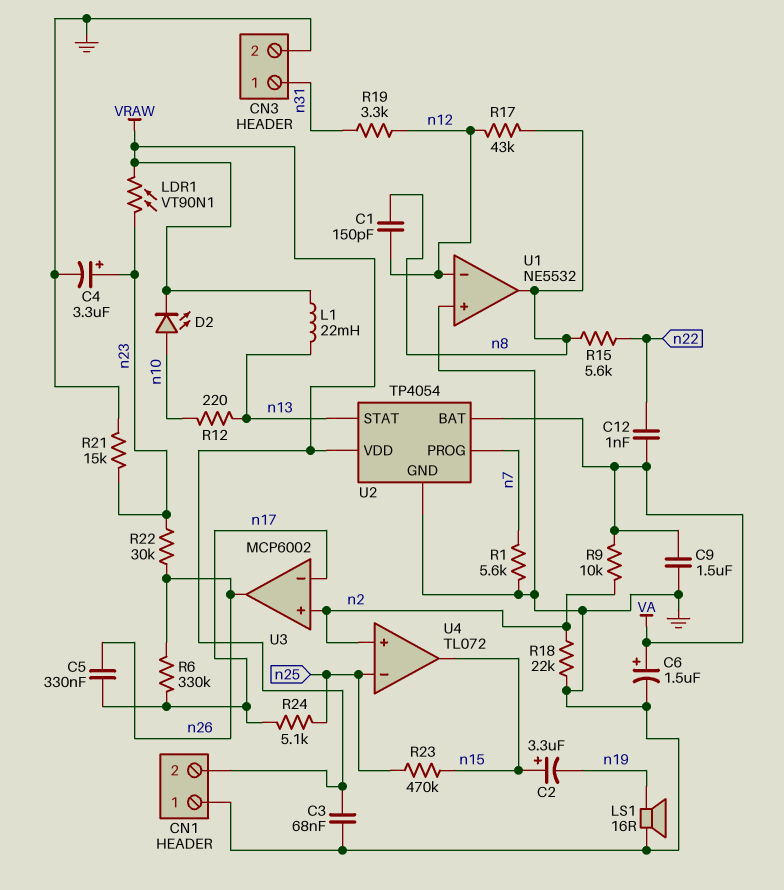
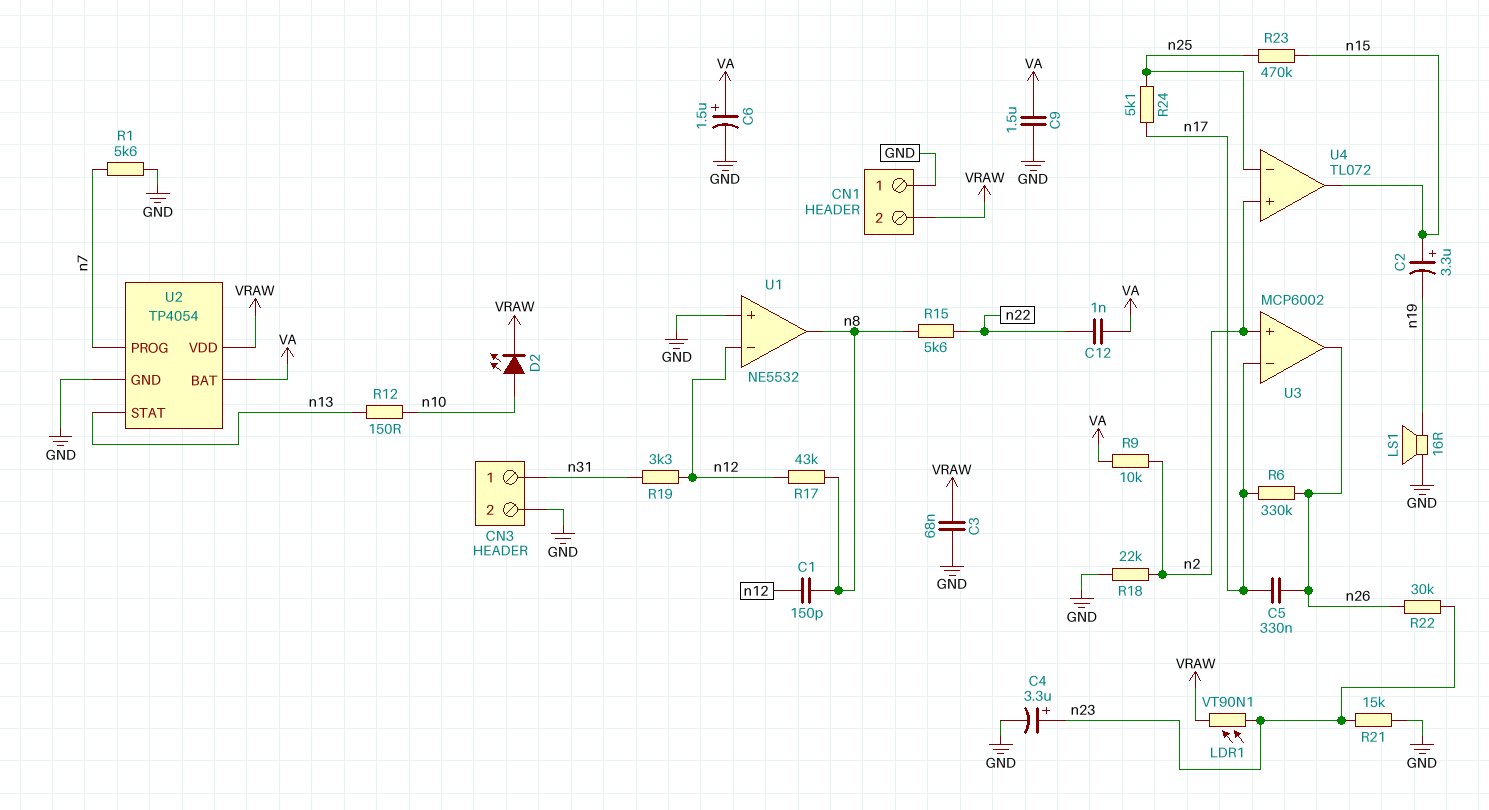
L1: 22mH (VRAW, n13) -> none
R12: 220 (n10, n13) -> 150 (n10, n13)

